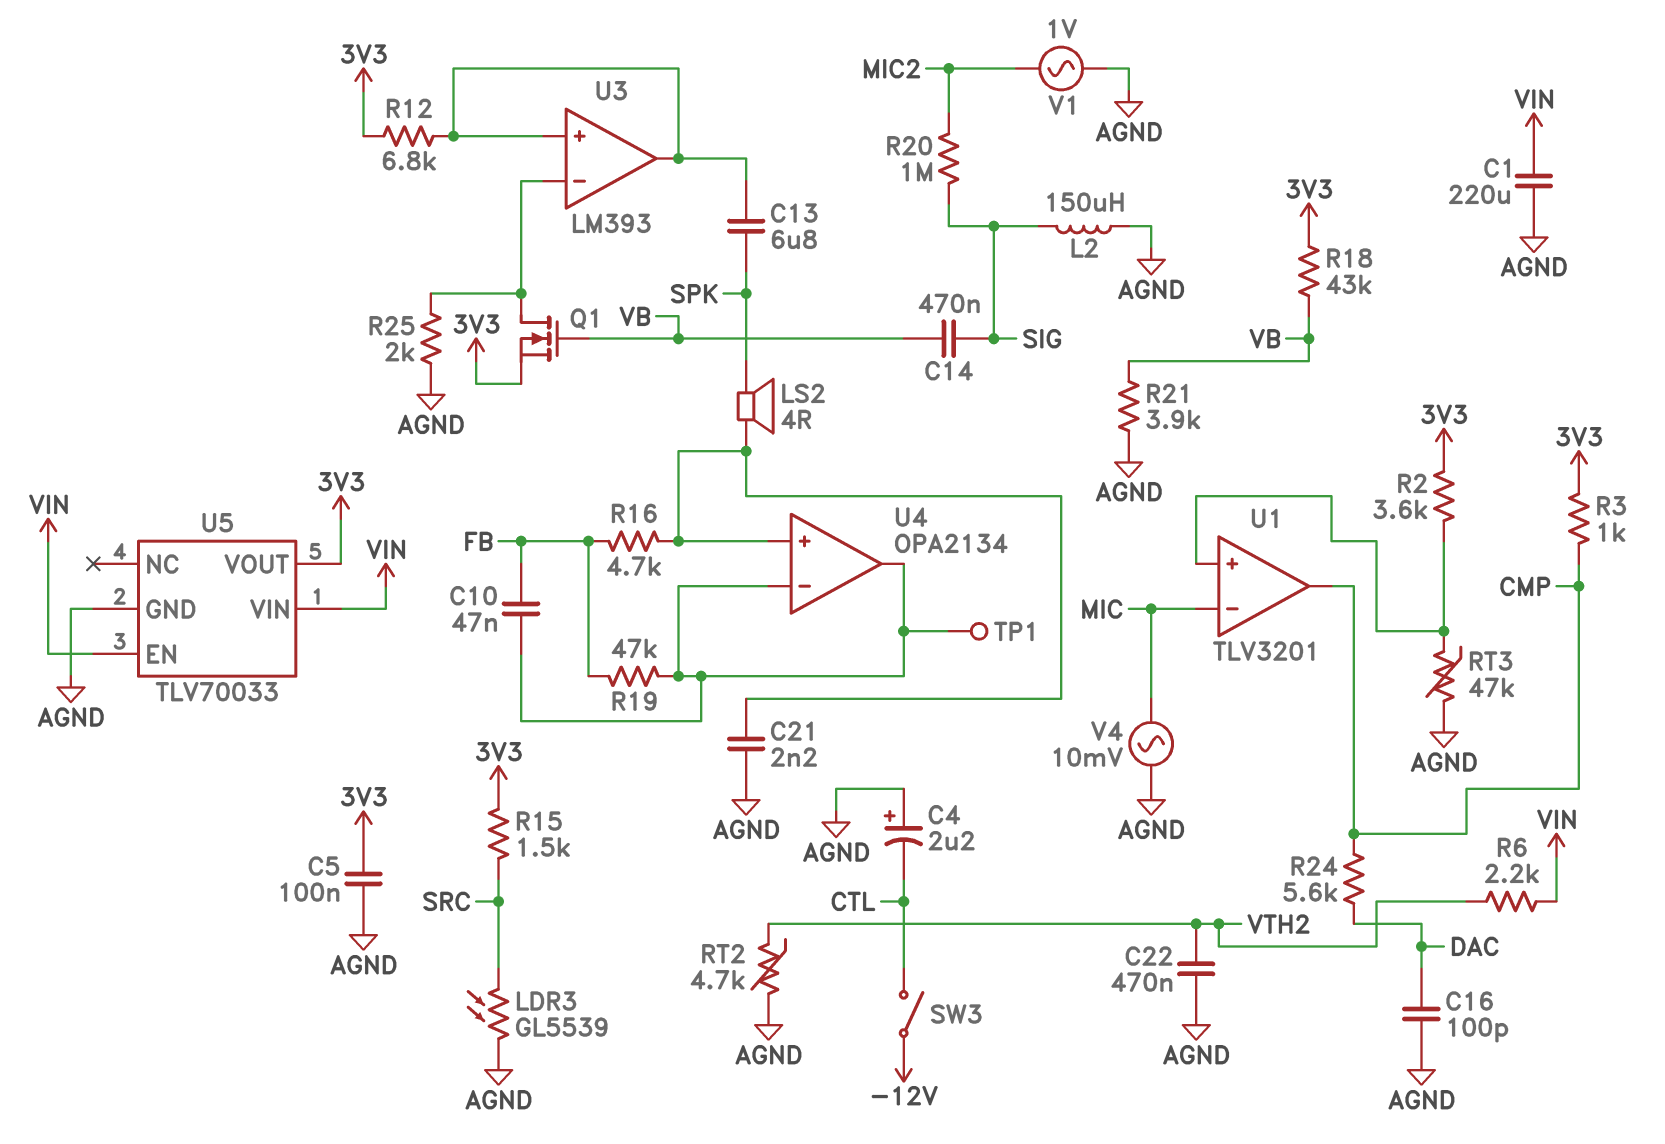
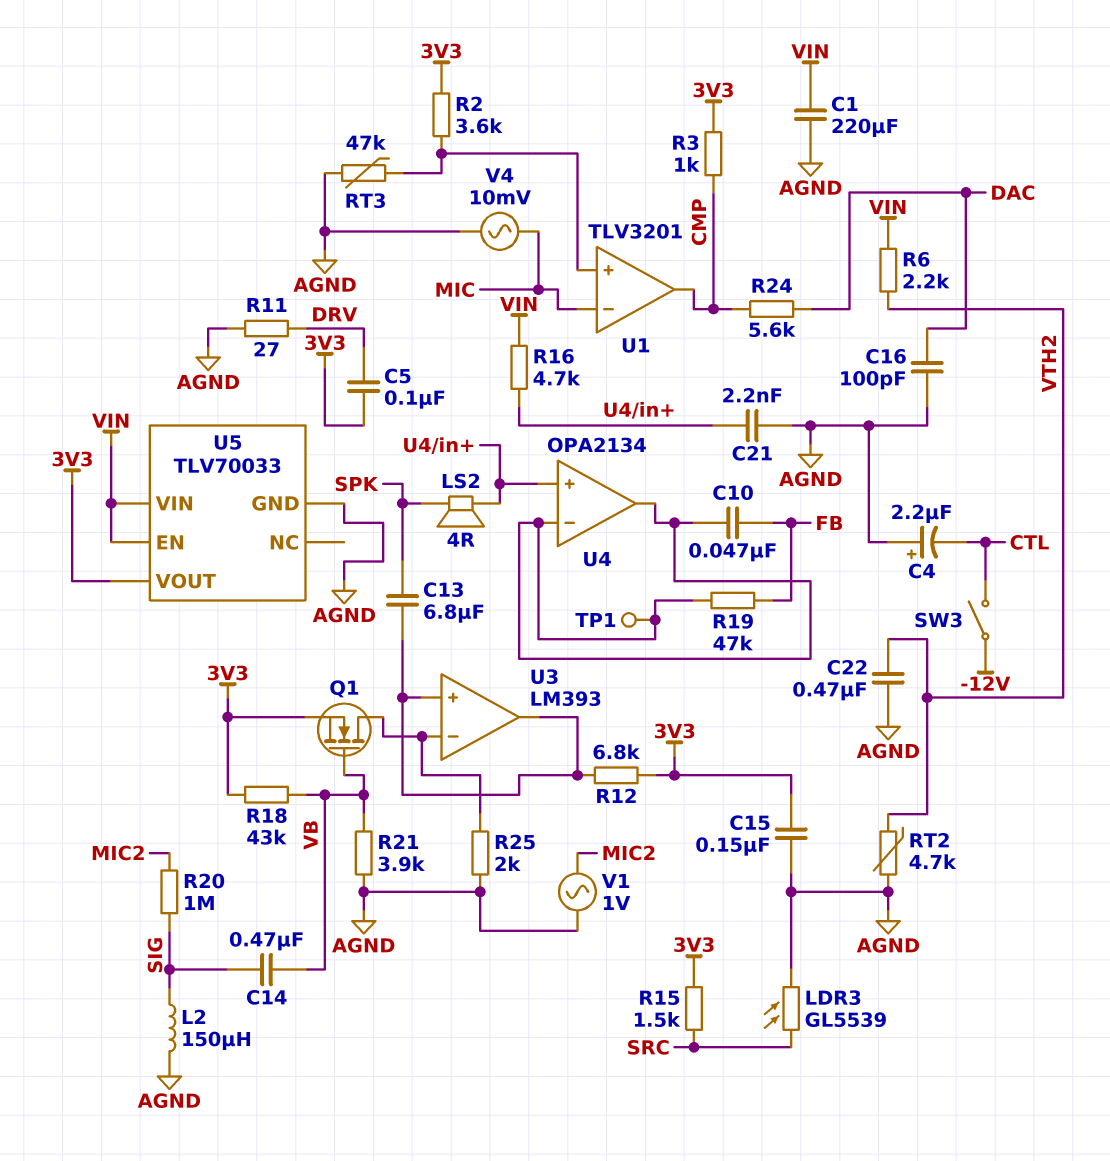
C5: 100nF (3V3, AGND) -> 100nF (3V3, DRV)
C15: none -> 150nF (3V3, AGND)
R11: none -> 27 (AGND, DRV)
R16: 4.7k (FB, U4/in+) -> 4.7k (U4/in+, VIN)

